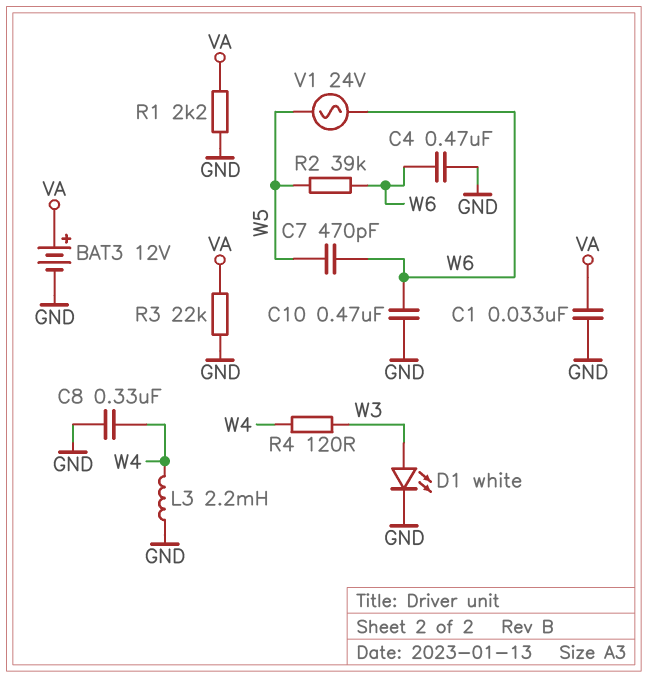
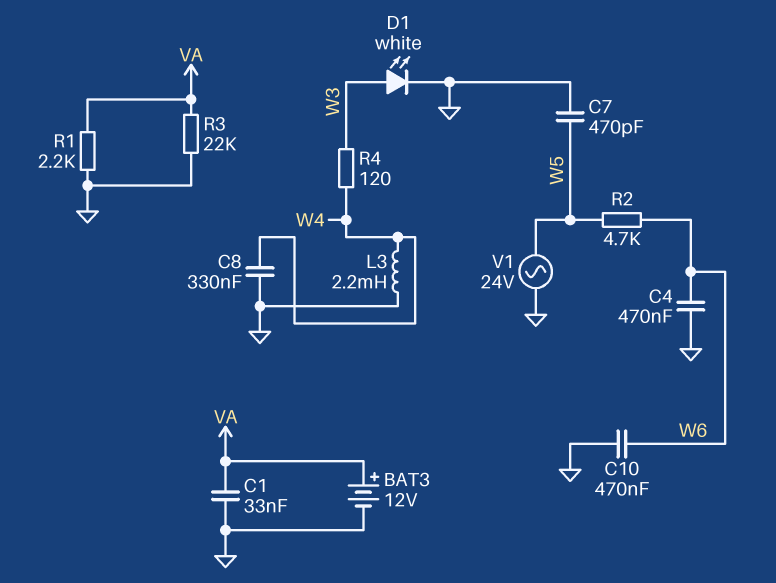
C7: 470pF (W5, W6) -> 470pF (GND, W5)
R2: 39k (W5, W6) -> 4.7k (W5, W6)
V1: AC 24V (W5, W6) -> AC 24V (GND, W5)

